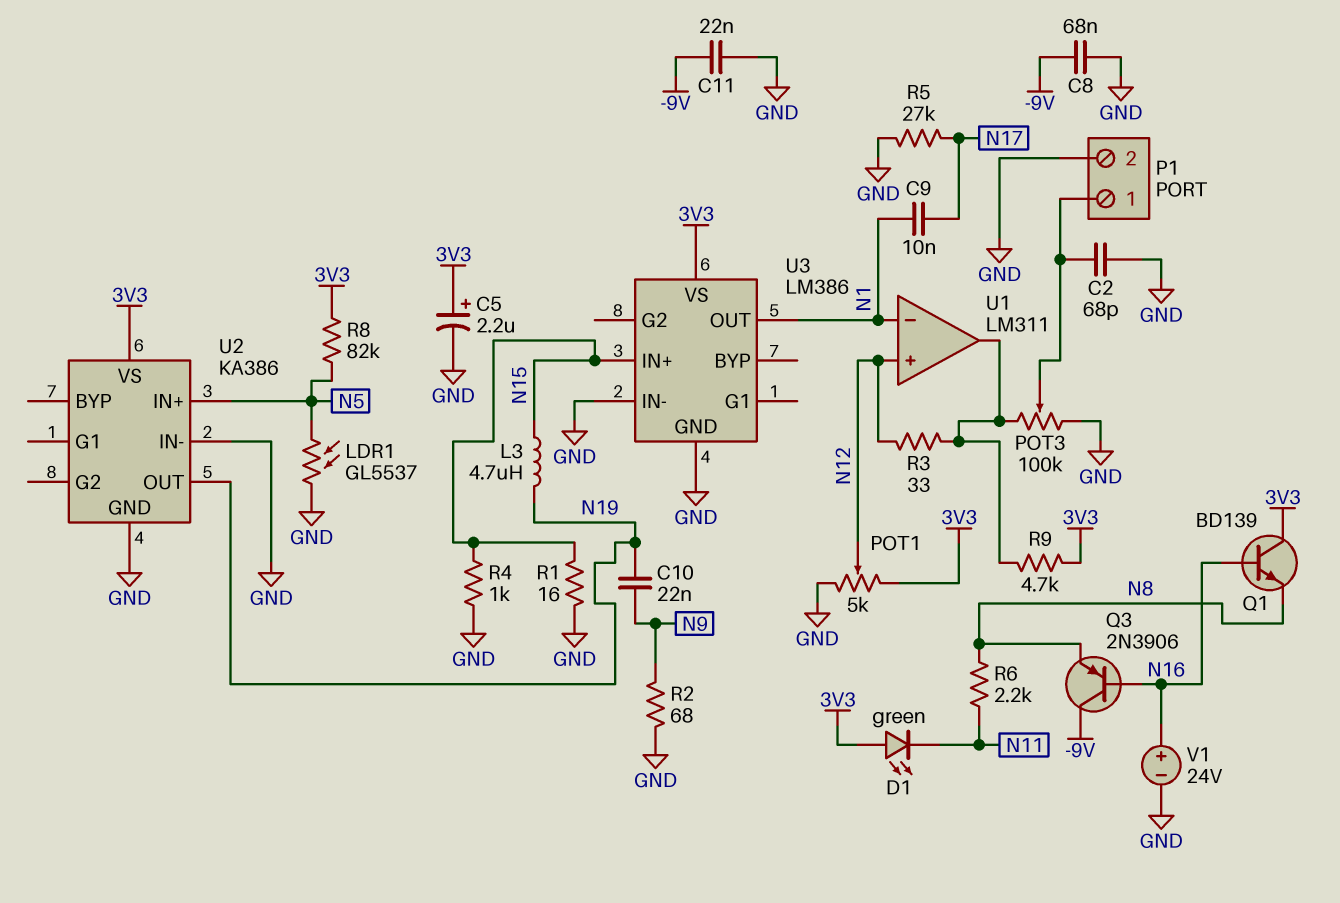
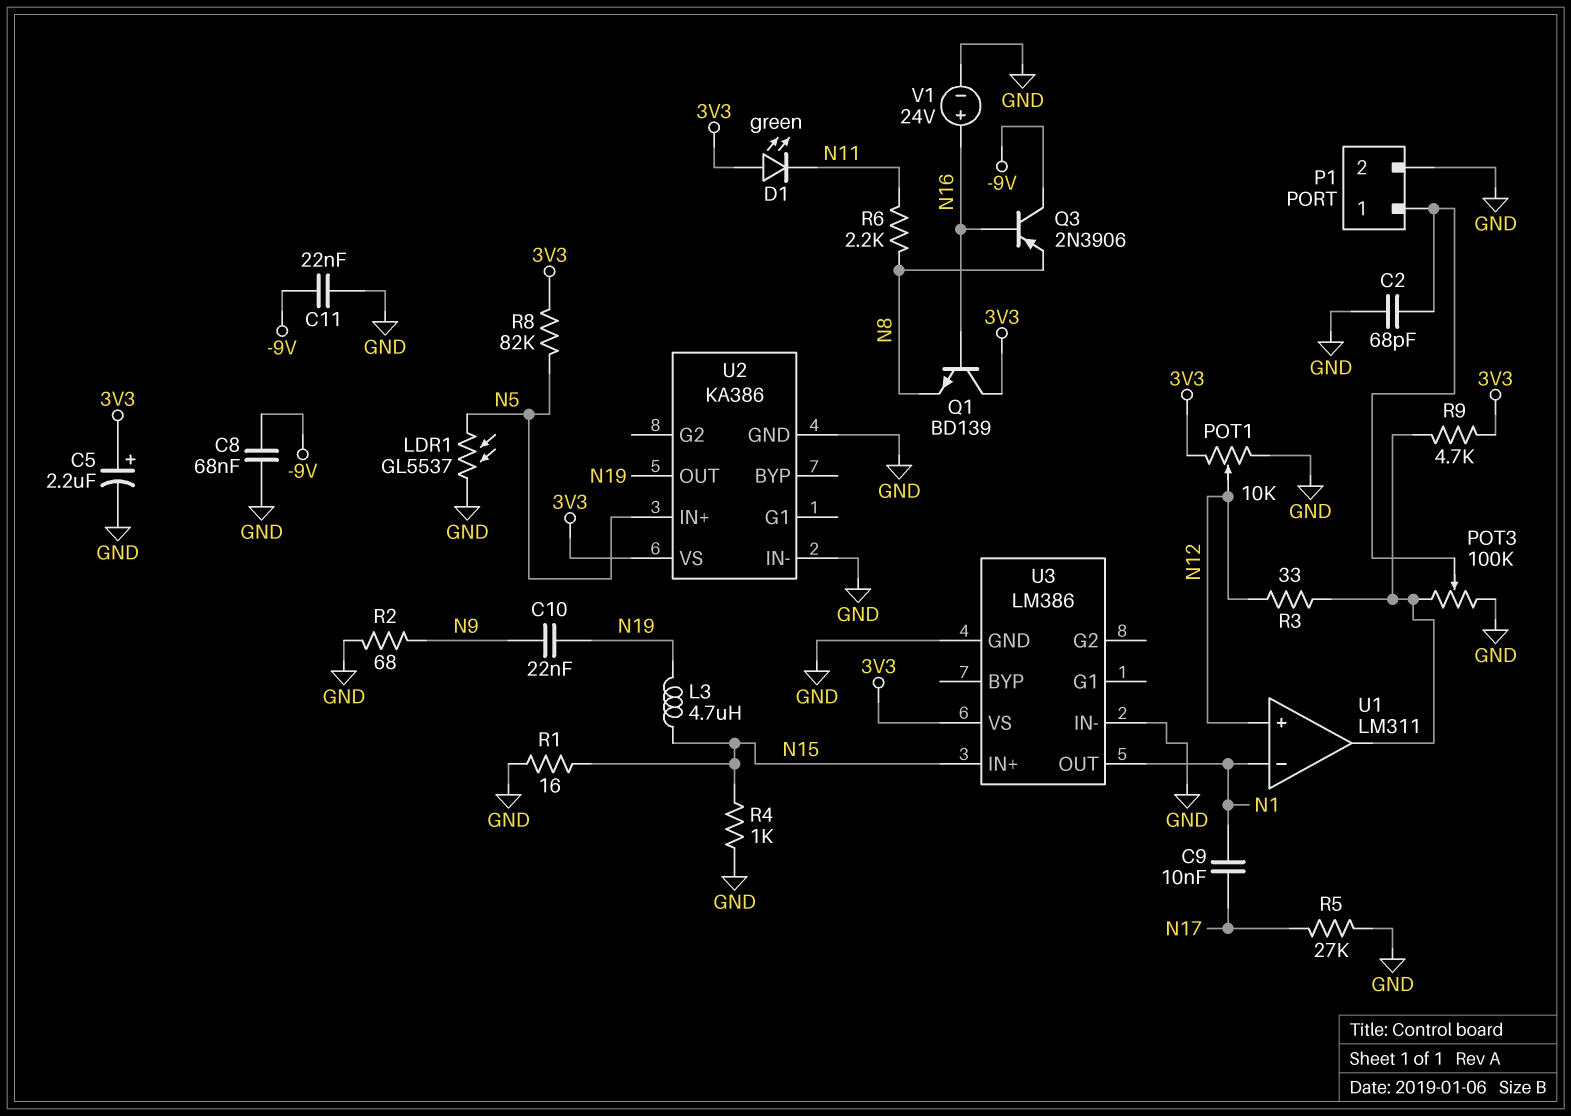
POT1: 5k (3V3, GND, wiper N12) -> 10k (3V3, GND, wiper N12)

